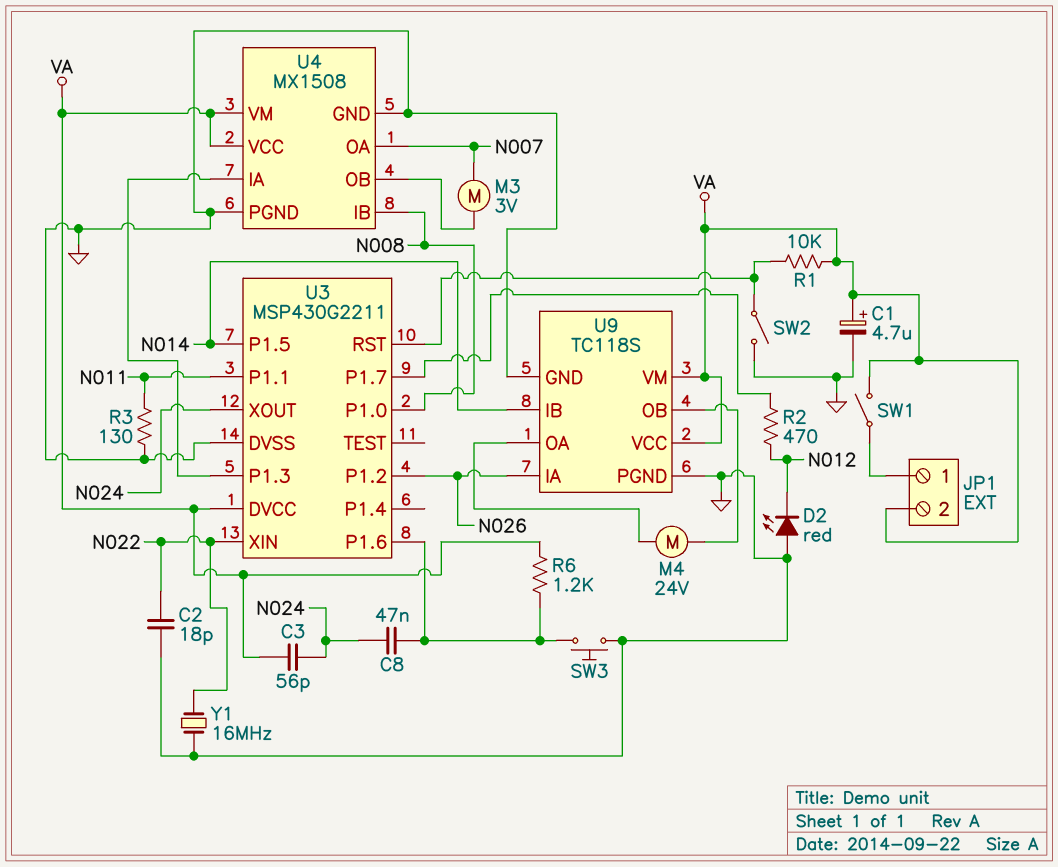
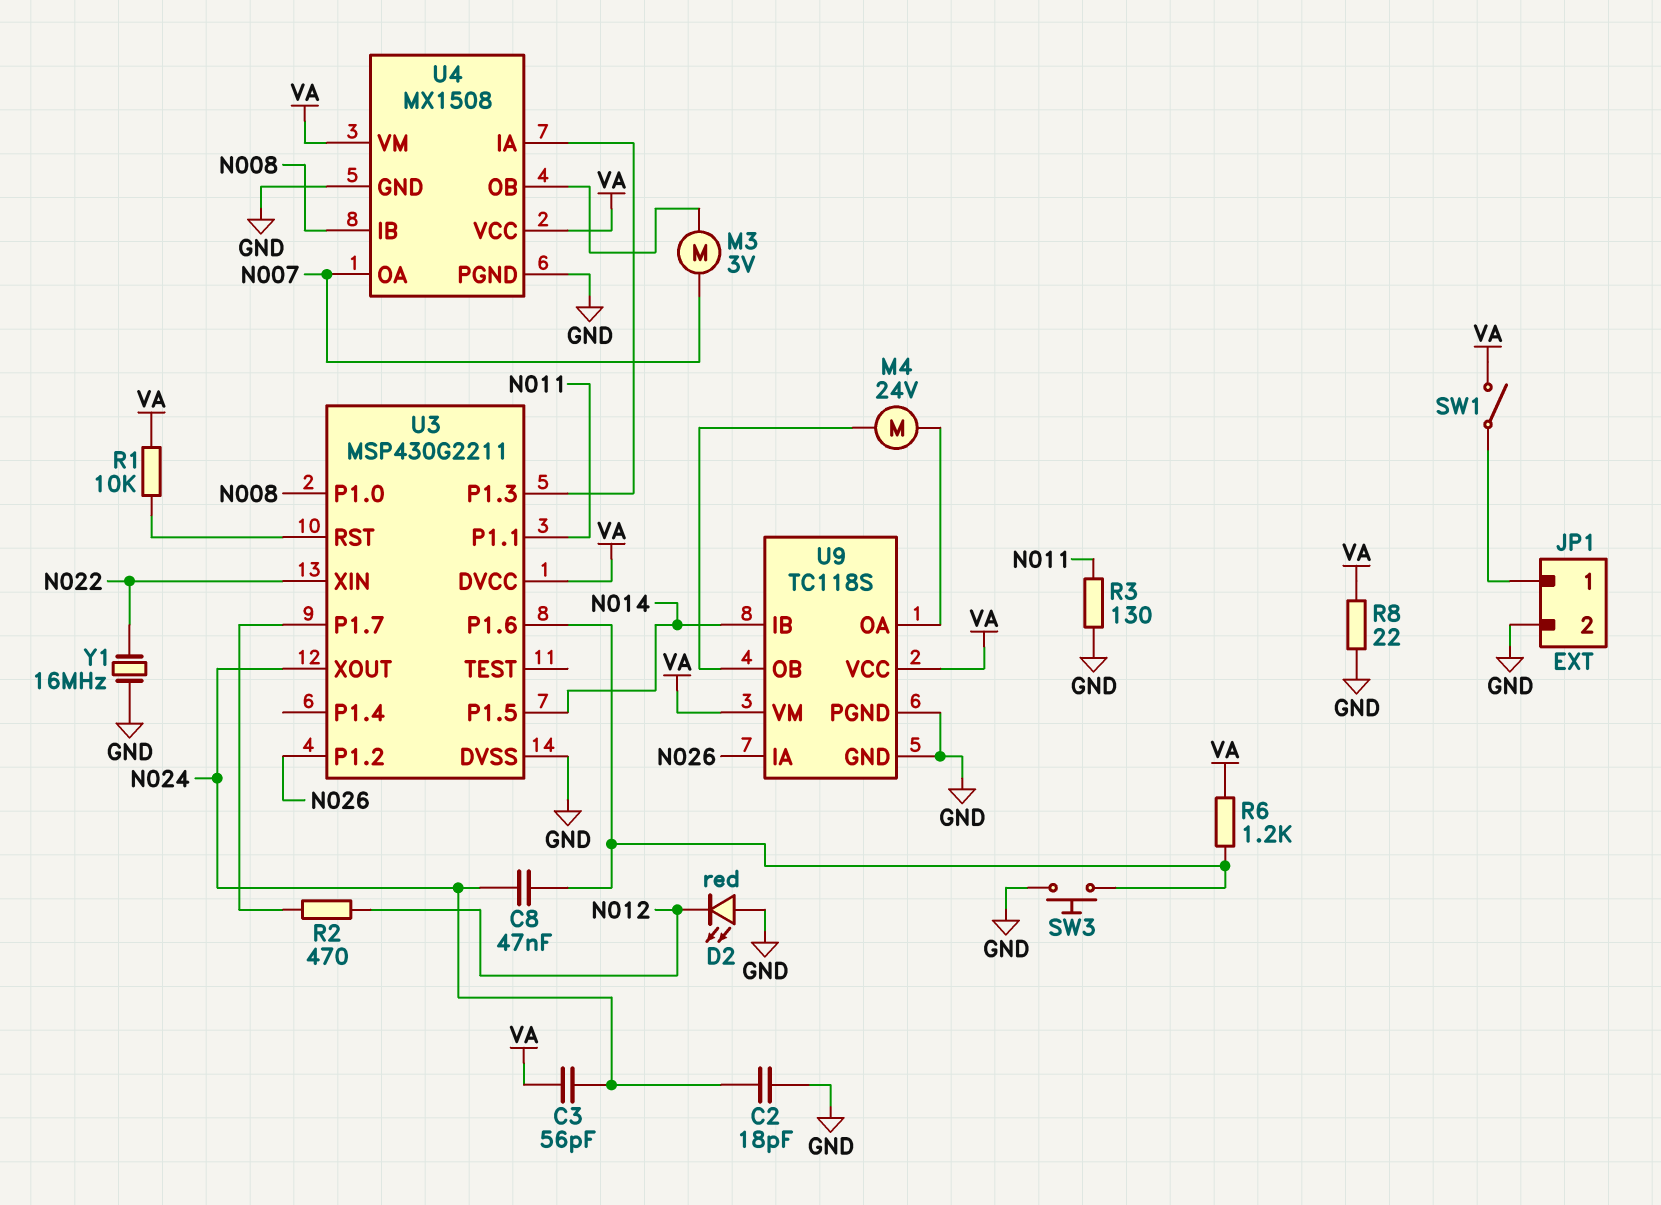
C1: 4.7uF (plus VA, minus GND) -> none
C2: 18pF (GND, N022) -> 18pF (GND, N024)
JP1 pin 2: VA -> GND
R8: none -> 22 (GND, VA)
SW2: switch (GND, U3/RST) -> none

